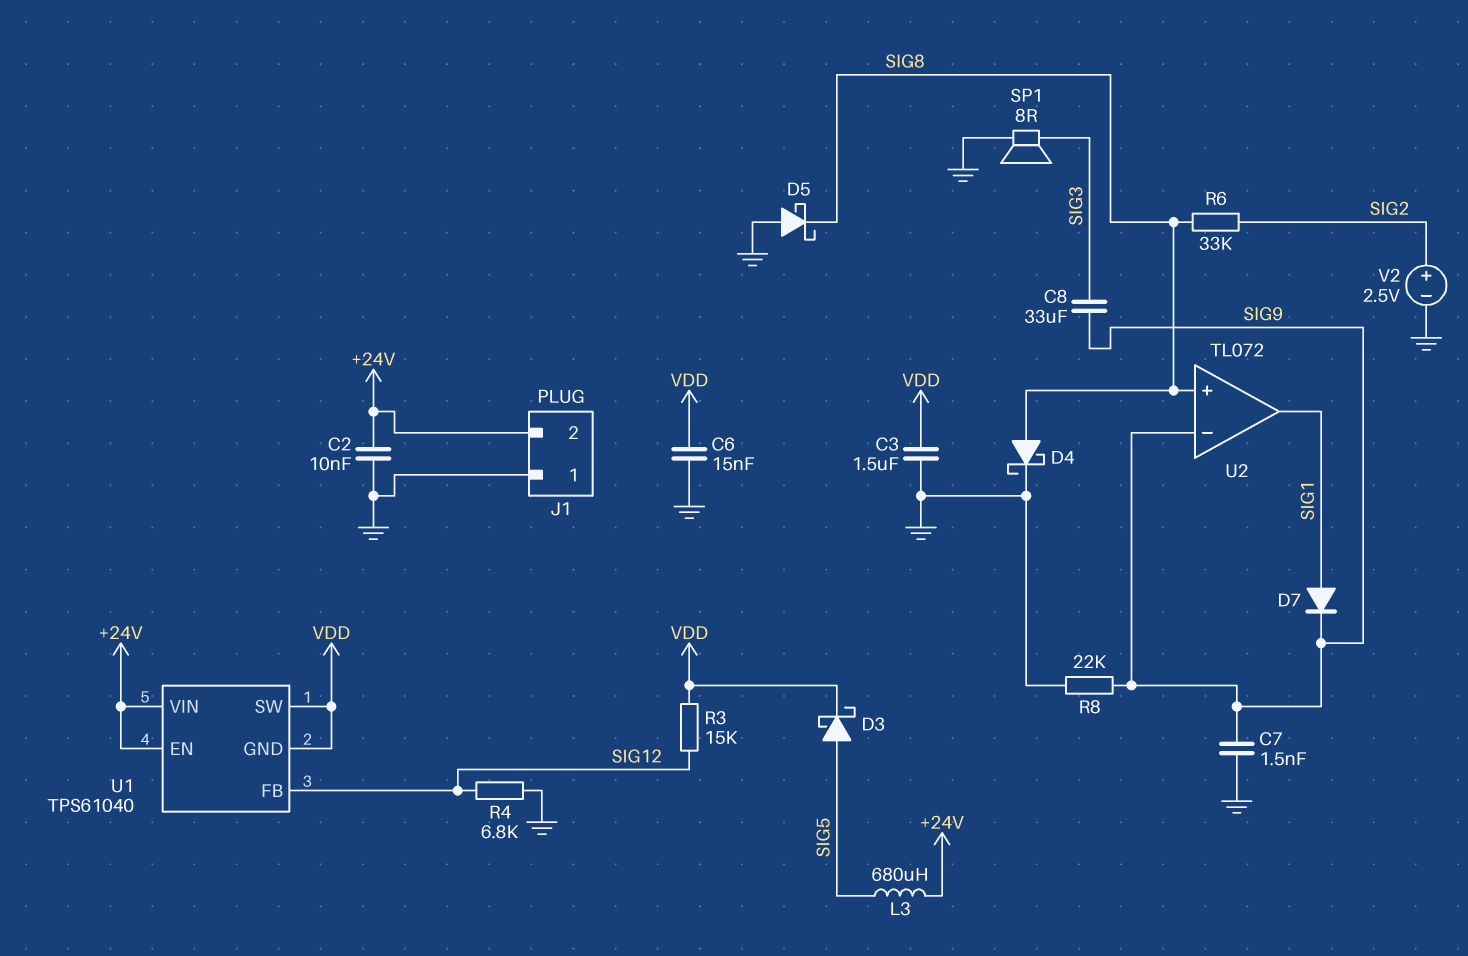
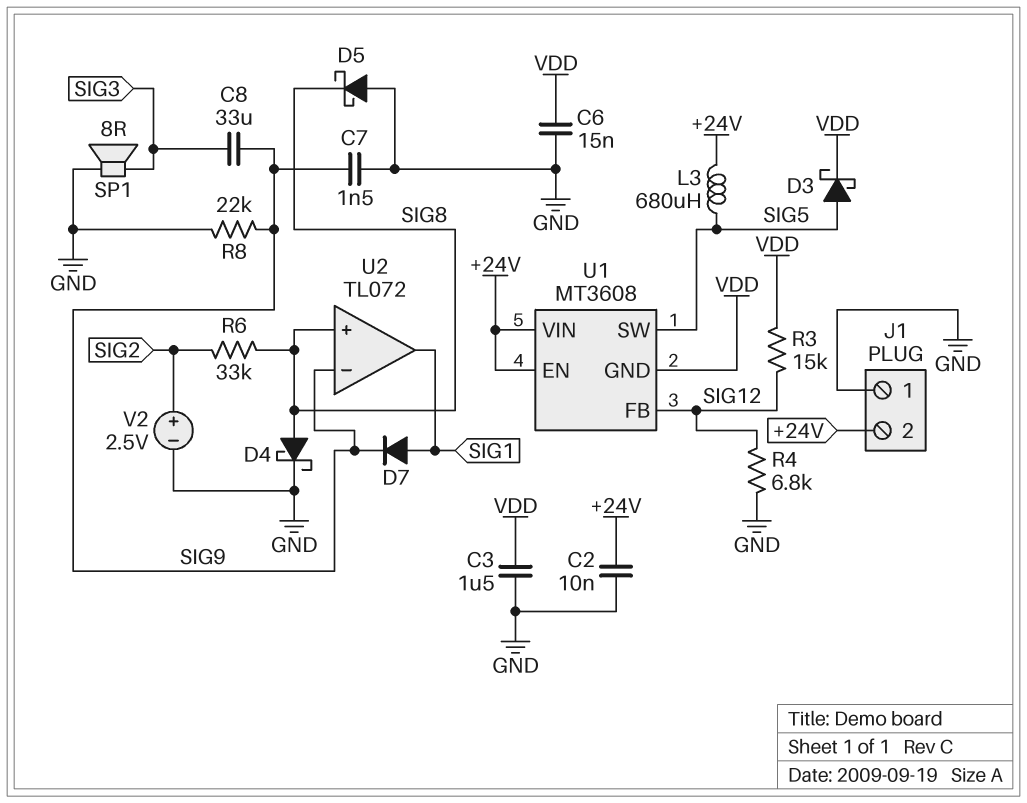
U1: TPS61040 -> MT3608
U1 pin SW: VDD -> SIG5

